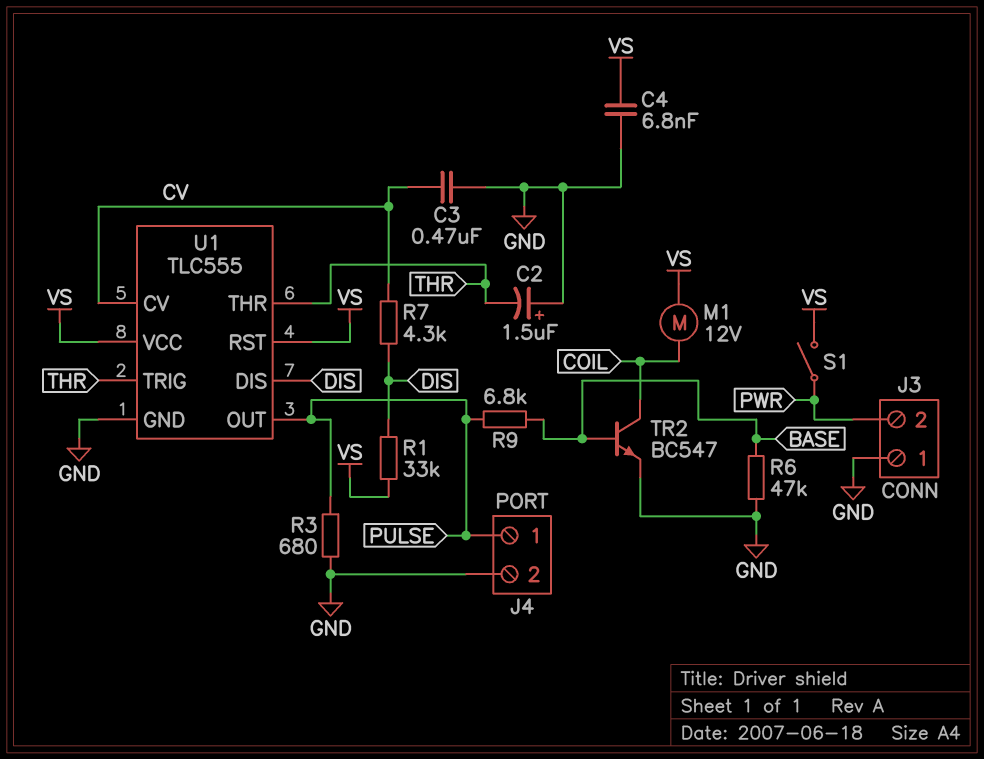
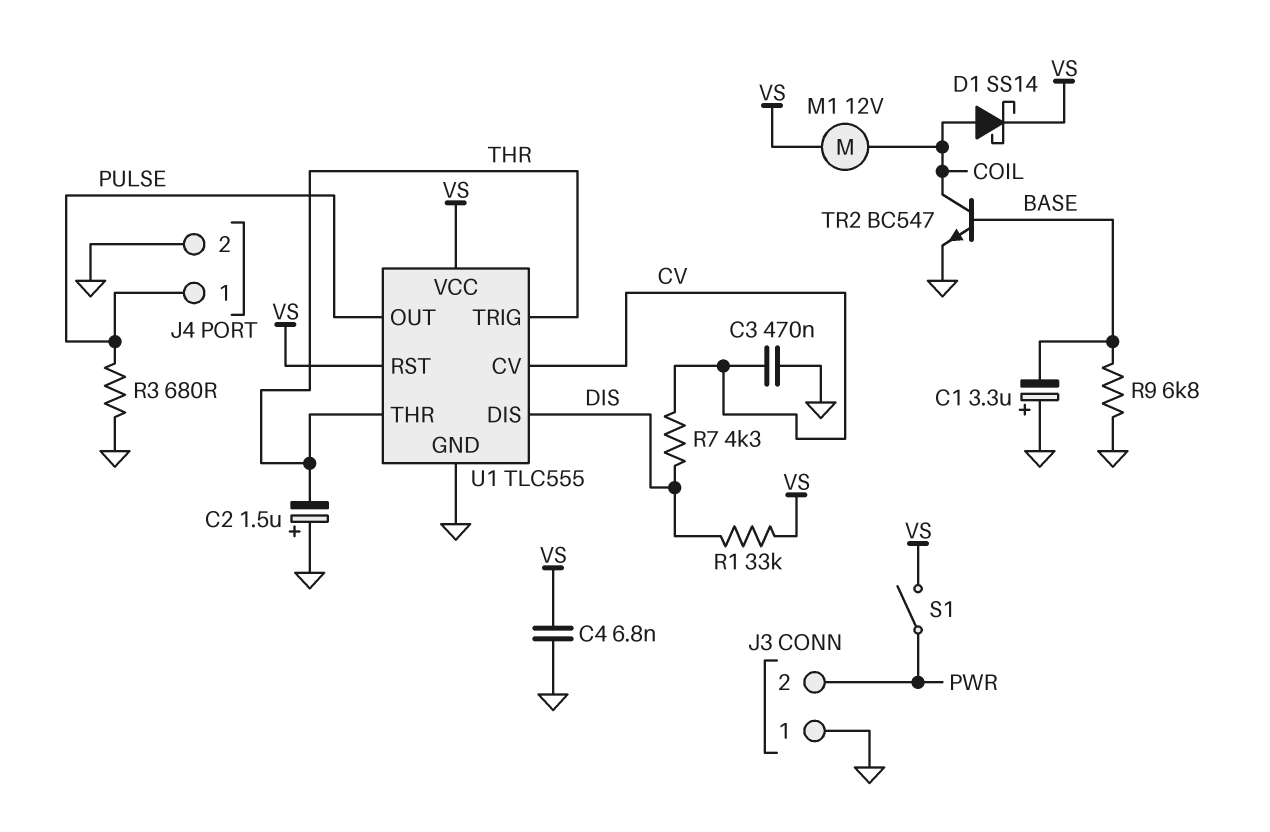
C1: none -> 3.3uF (plus GND, minus BASE)
D1: none -> schottky SS14 (A COIL, K VS)
R6: 47k (BASE, GND) -> none
R9: 6.8k (BASE, PULSE) -> 6.8k (BASE, GND)

